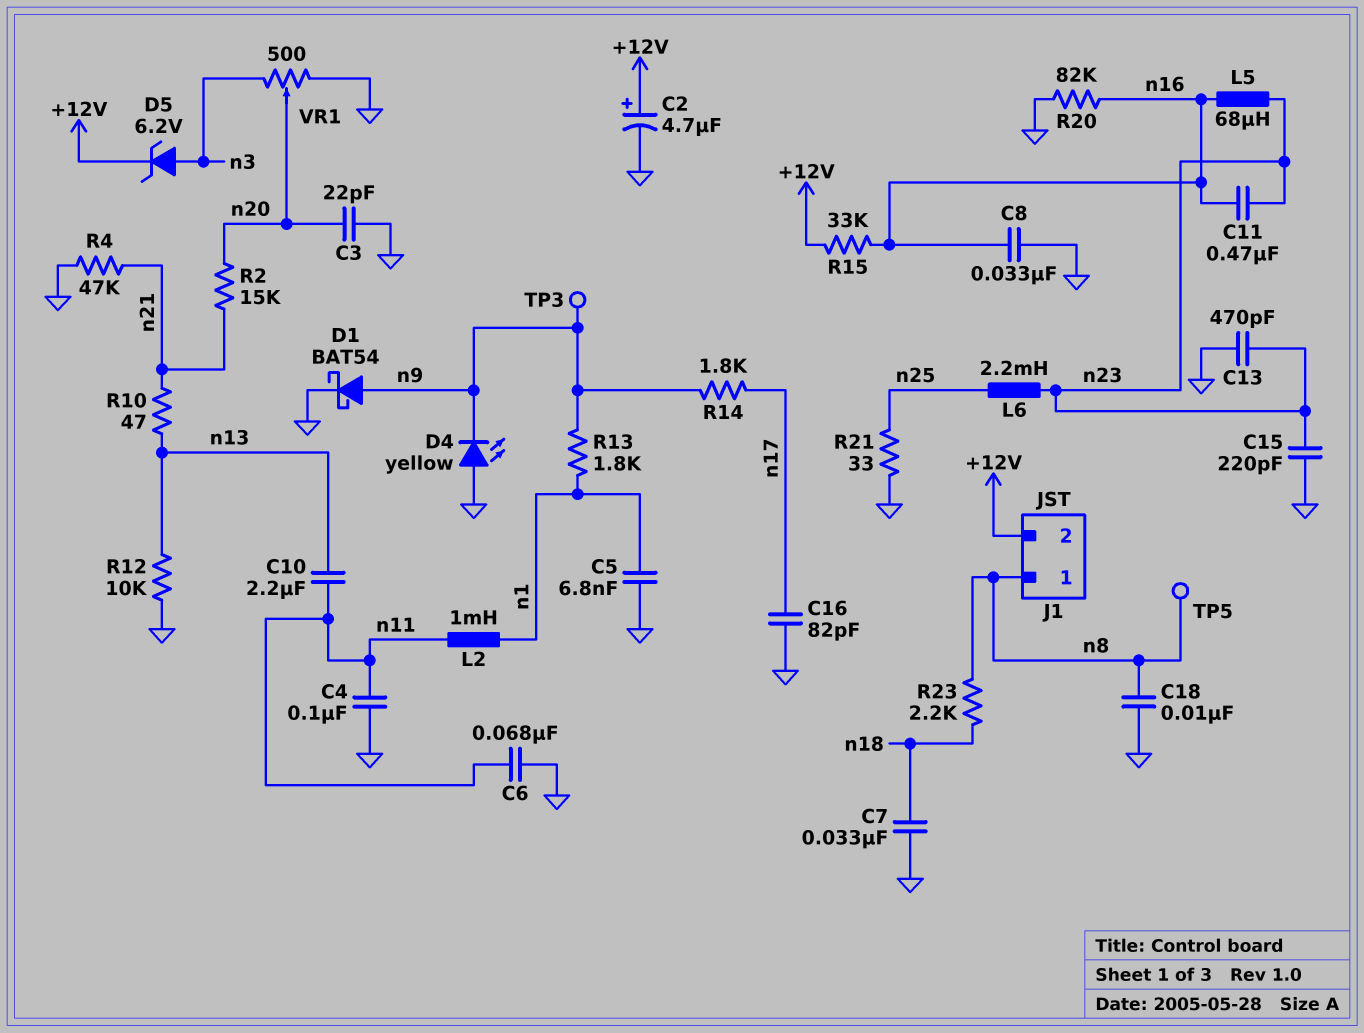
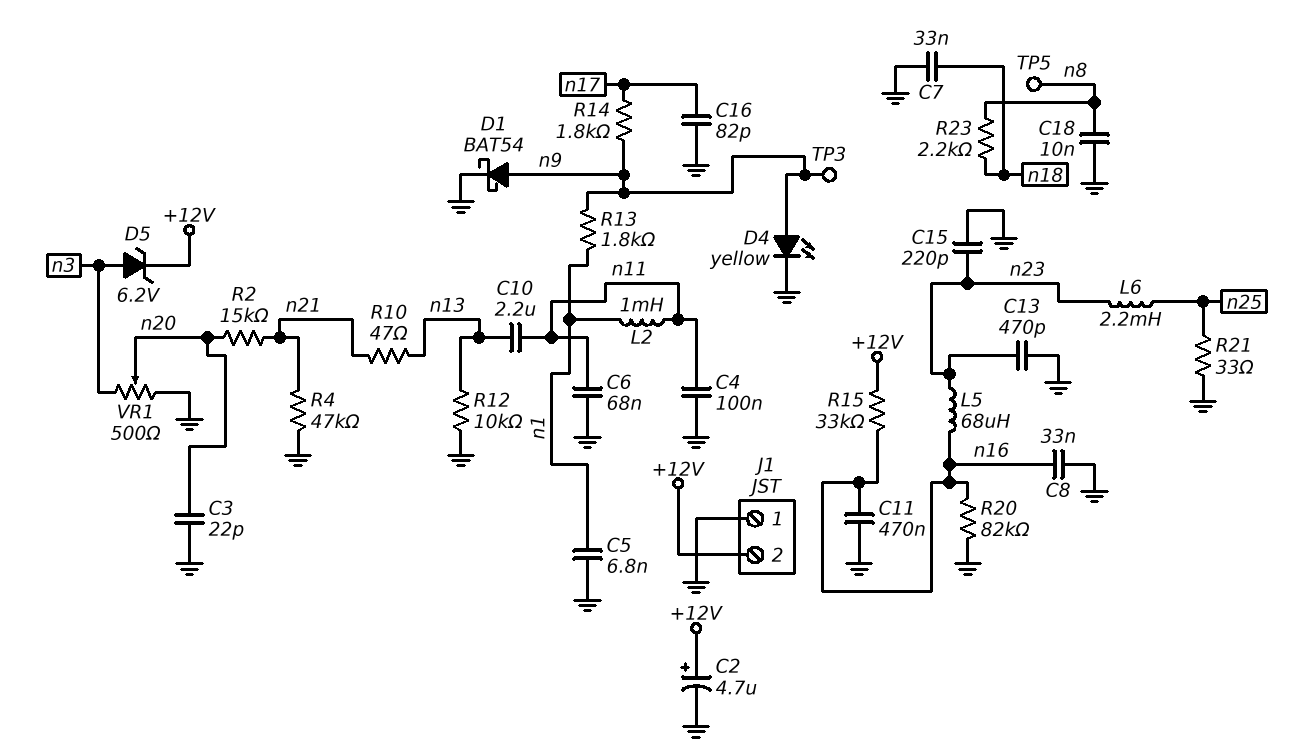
C11: 470nF (n16, n23) -> 470nF (GND, n16)
D4: LED yellow (A GND, K n9) -> LED yellow (A n9, K GND)
J1 pin 1: n8 -> GND

